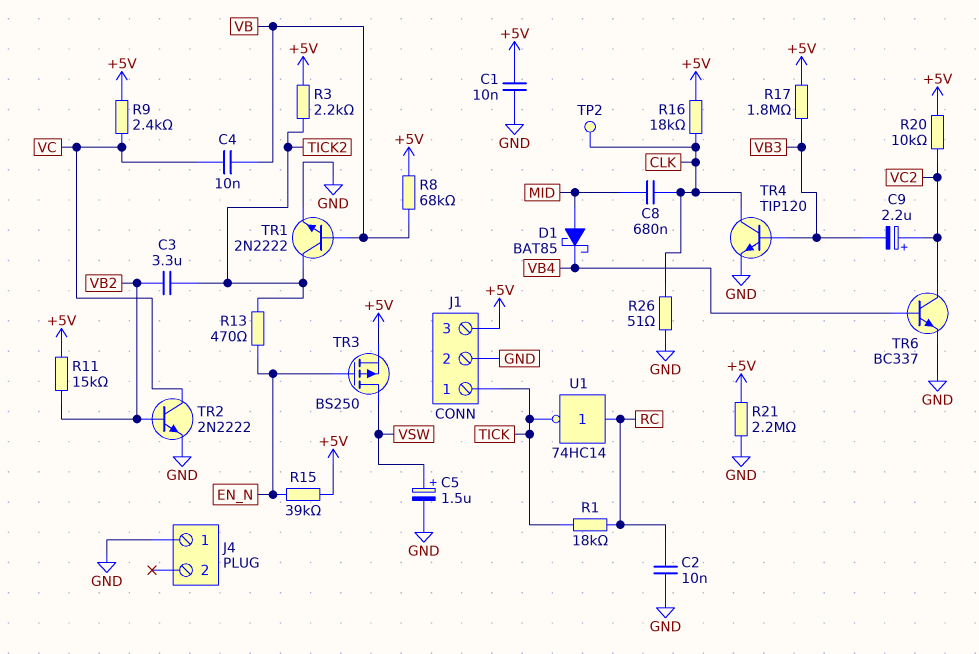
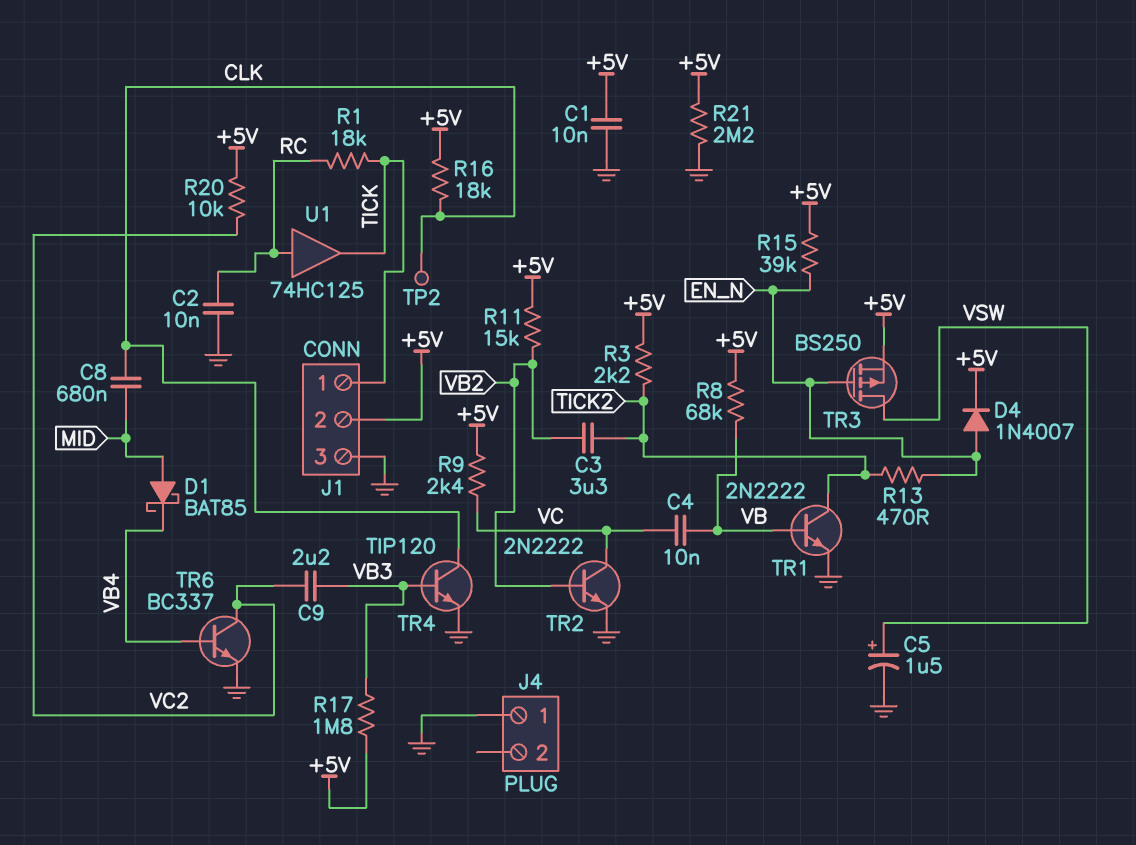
C9: 2.2uF (plus VC2, minus VB3) -> 2.2uF (VB3, VC2)
D4: none -> diode 1N4007 (A EN_N, K +5V)
J1 pin 2: GND -> +5V
J1 pin 3: +5V -> GND
R26: 51 (CLK, GND) -> none
U1: NOT 74HC14 (in RC, out TICK) -> buffer 74HC125 (in RC, out TICK)

